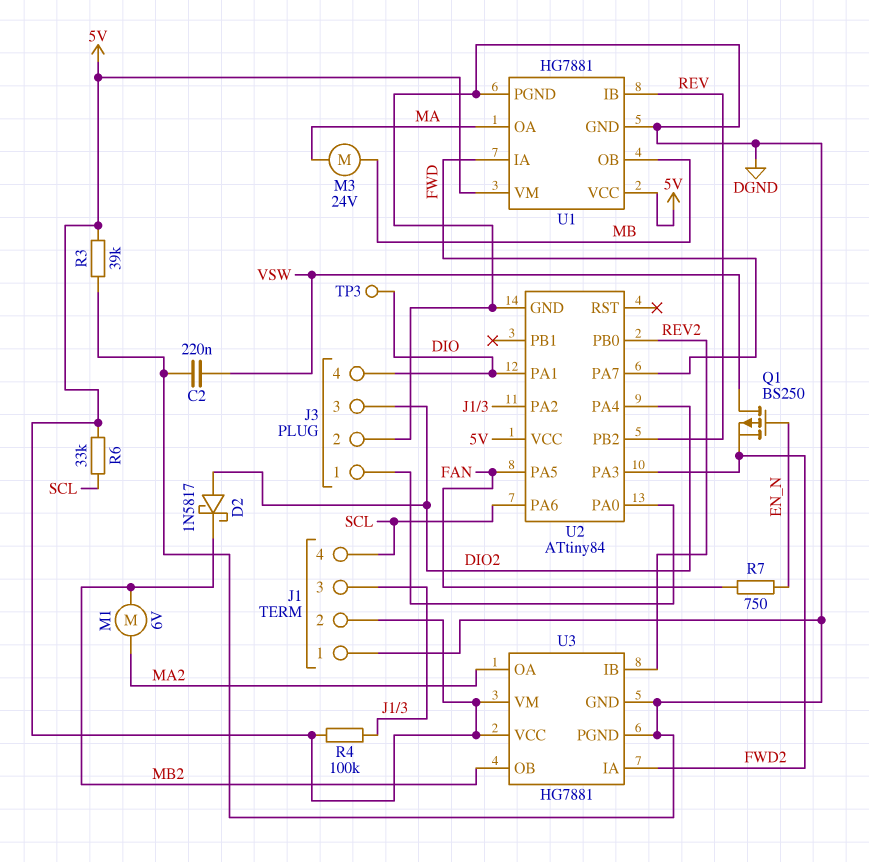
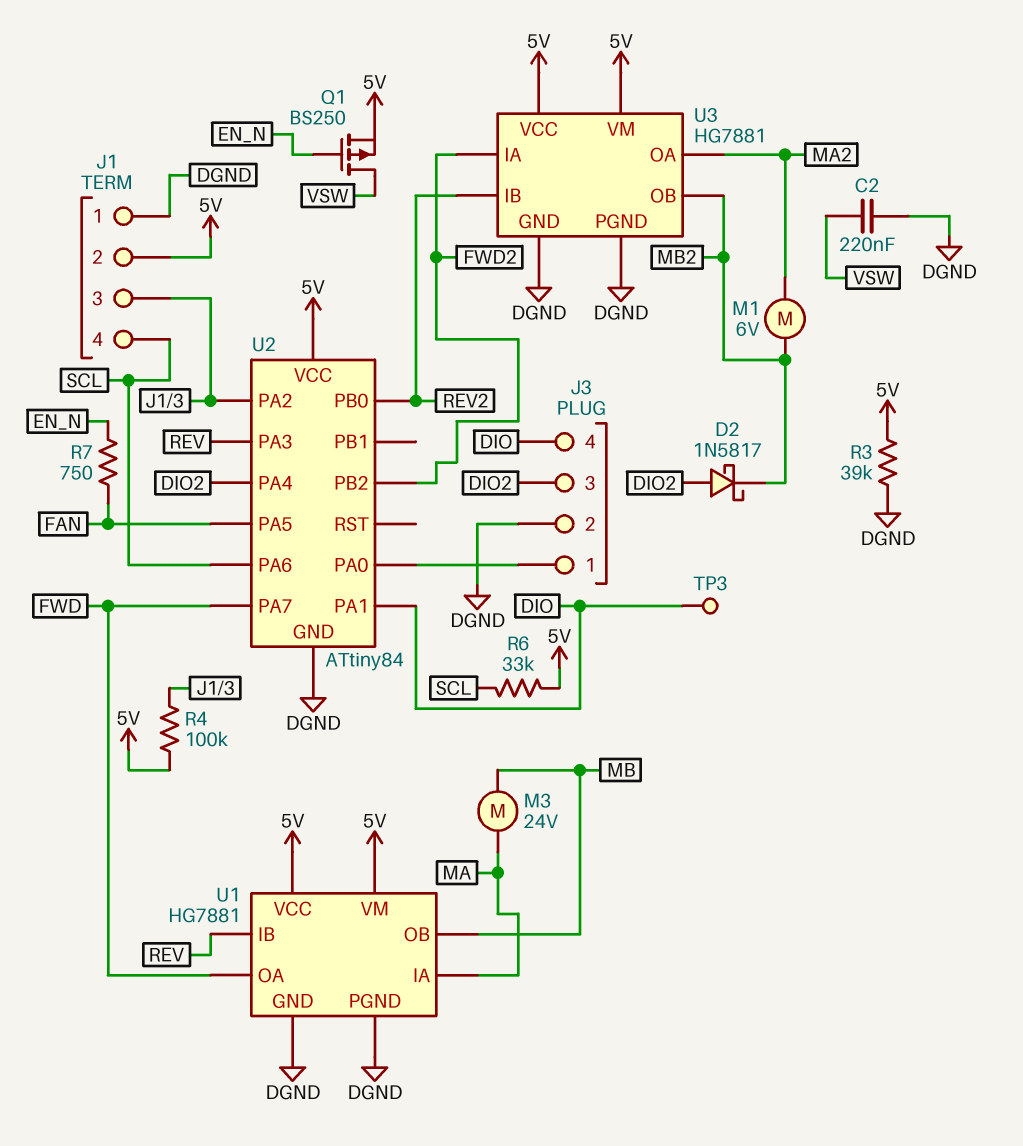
Q1: PMOS BS250 (G EN_N, D VSW, S FWD2) -> PMOS BS250 (G EN_N, D VSW, S 5V)
U1 pin IA: FWD -> MA
U1 pin OA: MA -> FWD
U2 pin PA3: FWD2 -> REV
U2 pin PB2: REV -> FWD2

